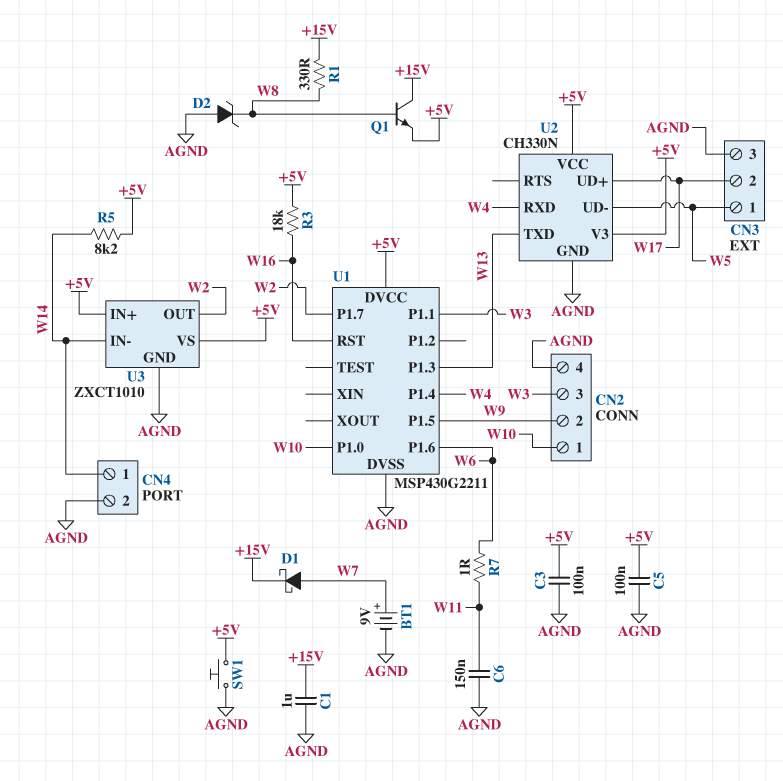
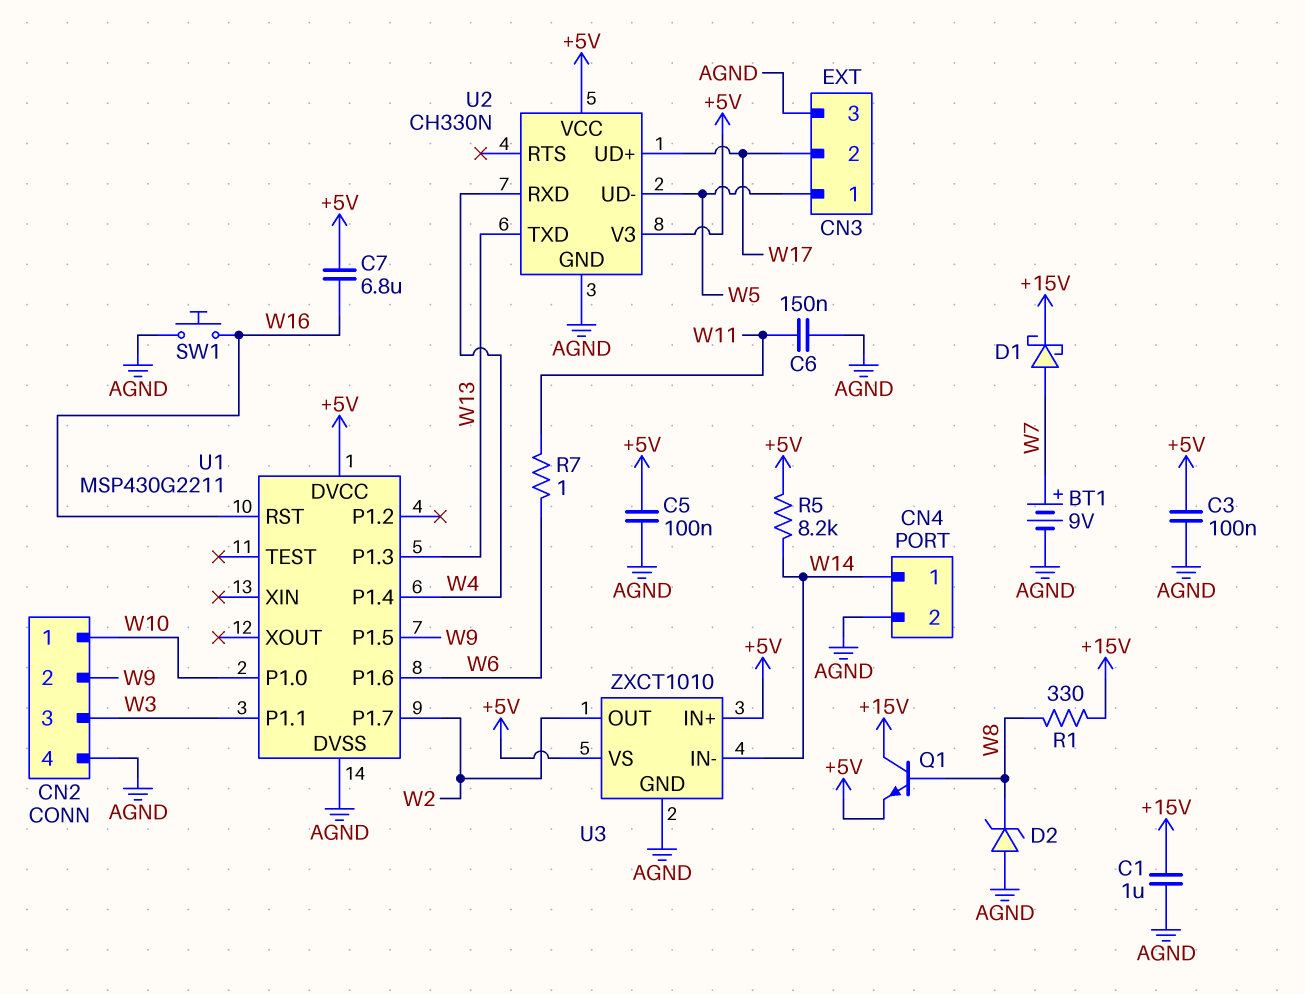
C7: none -> 6.8uF (+5V, W16)
R3: 18k (+5V, W16) -> none
SW1: button (+5V, AGND) -> button (AGND, W16)

